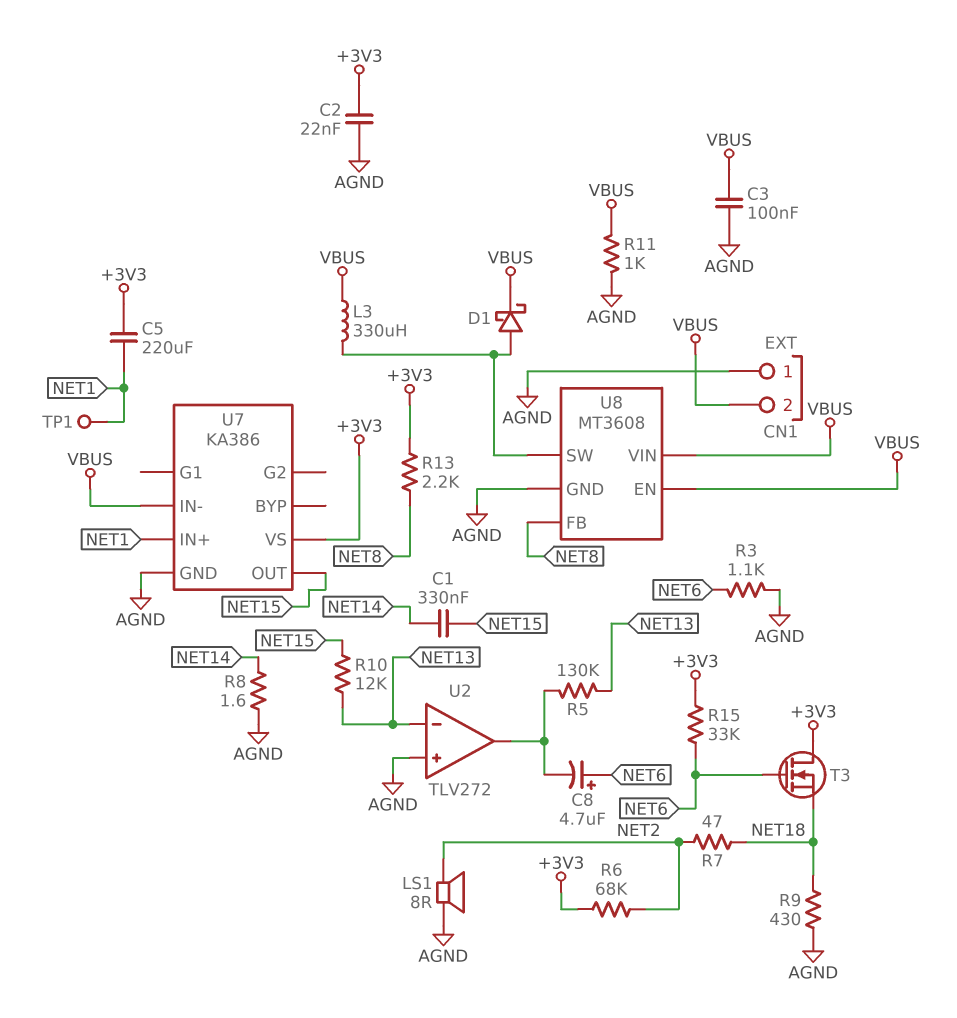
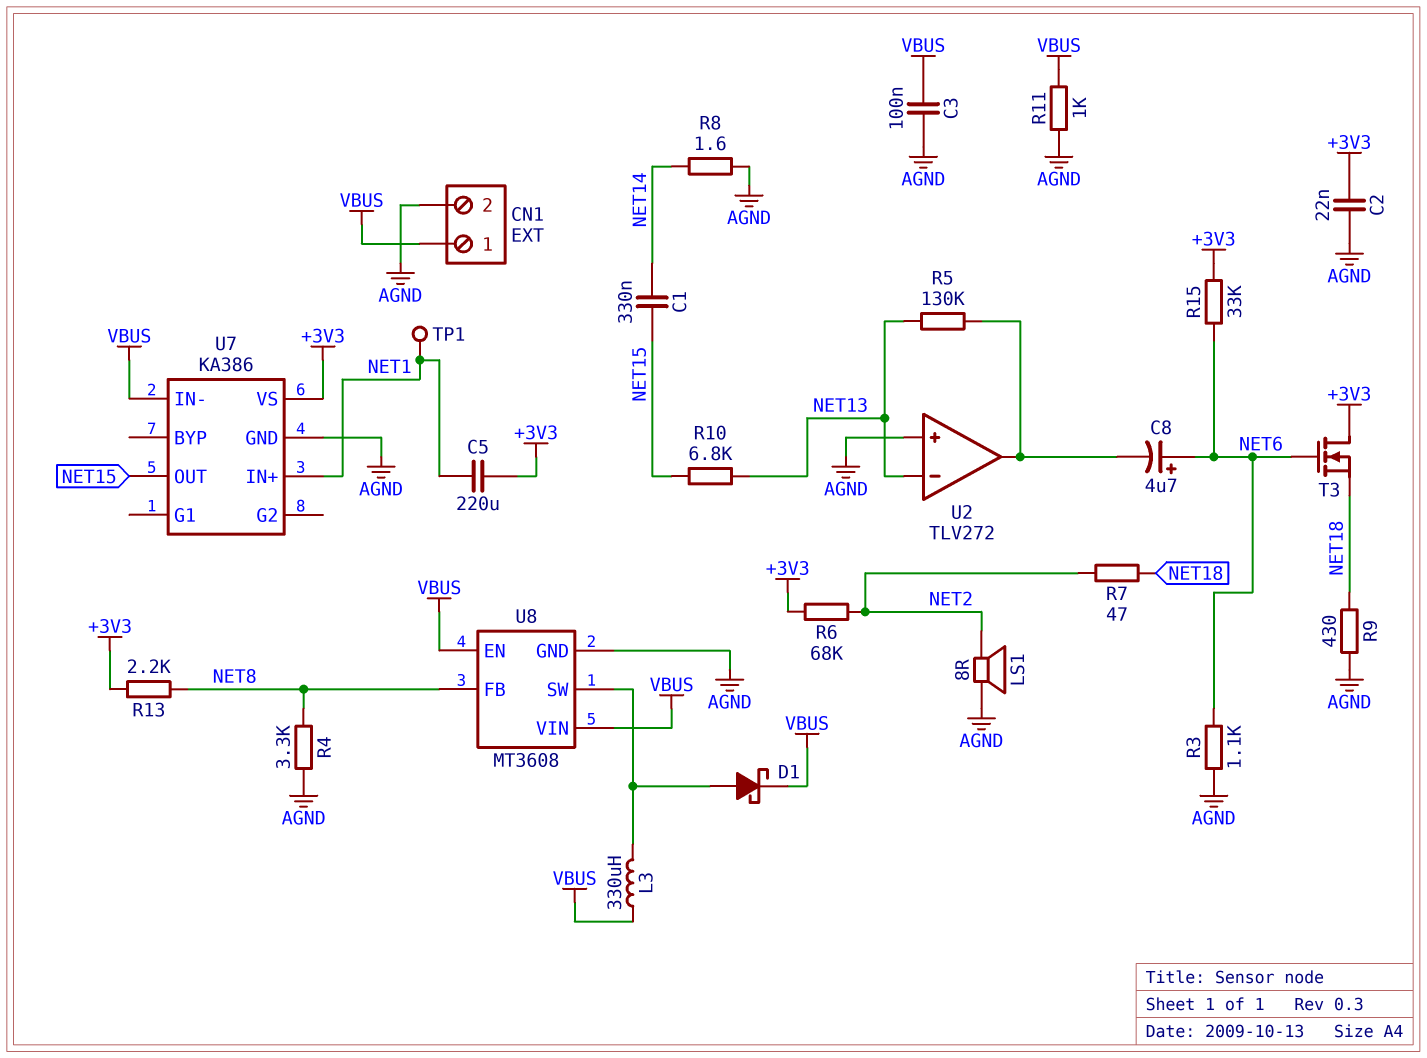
CN1 pin 1: AGND -> VBUS
CN1 pin 2: VBUS -> AGND
R4: none -> 3.3k (AGND, NET8)
R10: 12k (NET13, NET15) -> 6.8k (NET13, NET15)

